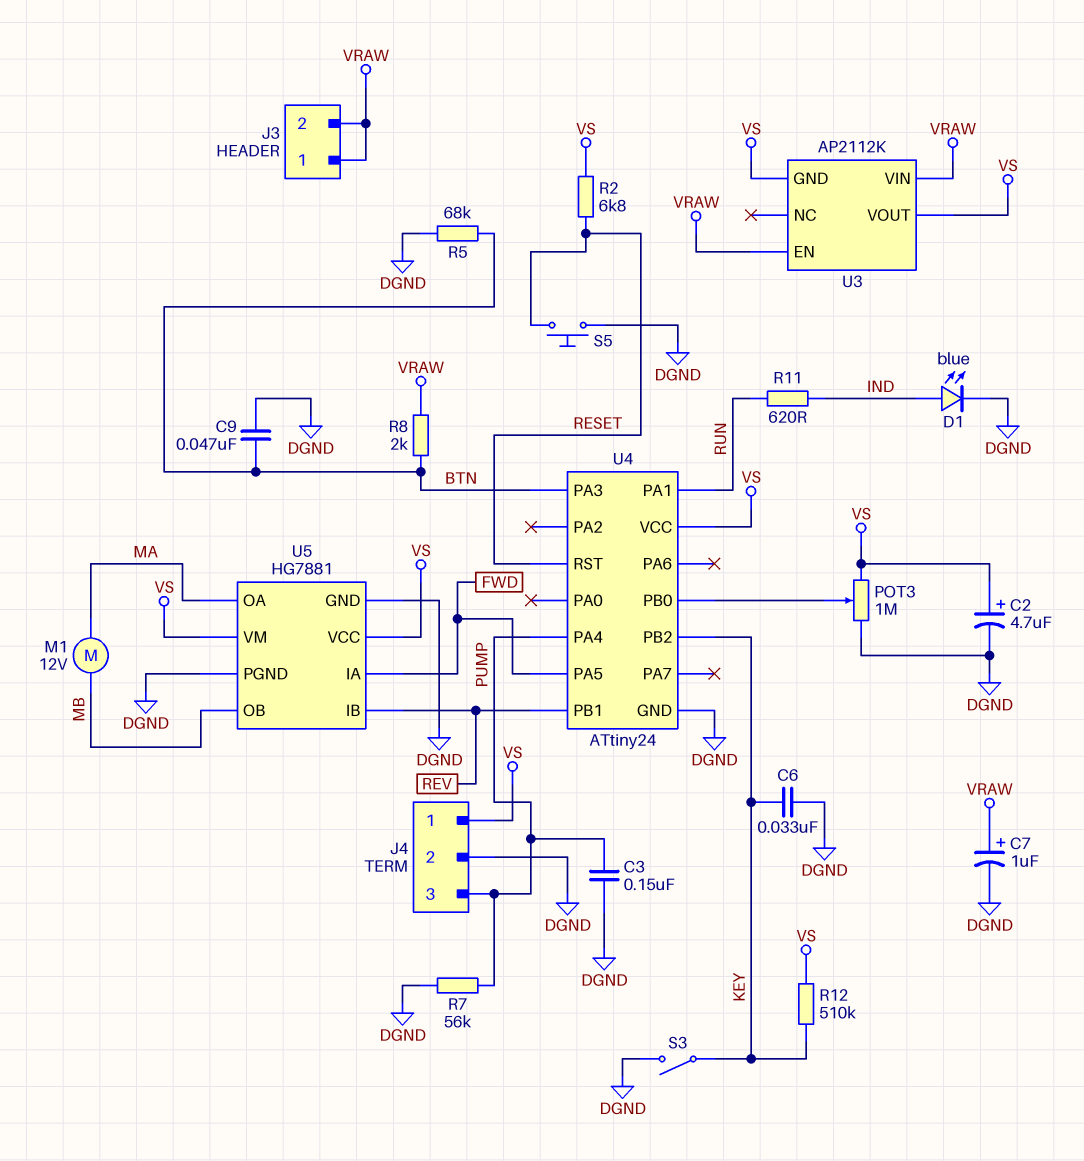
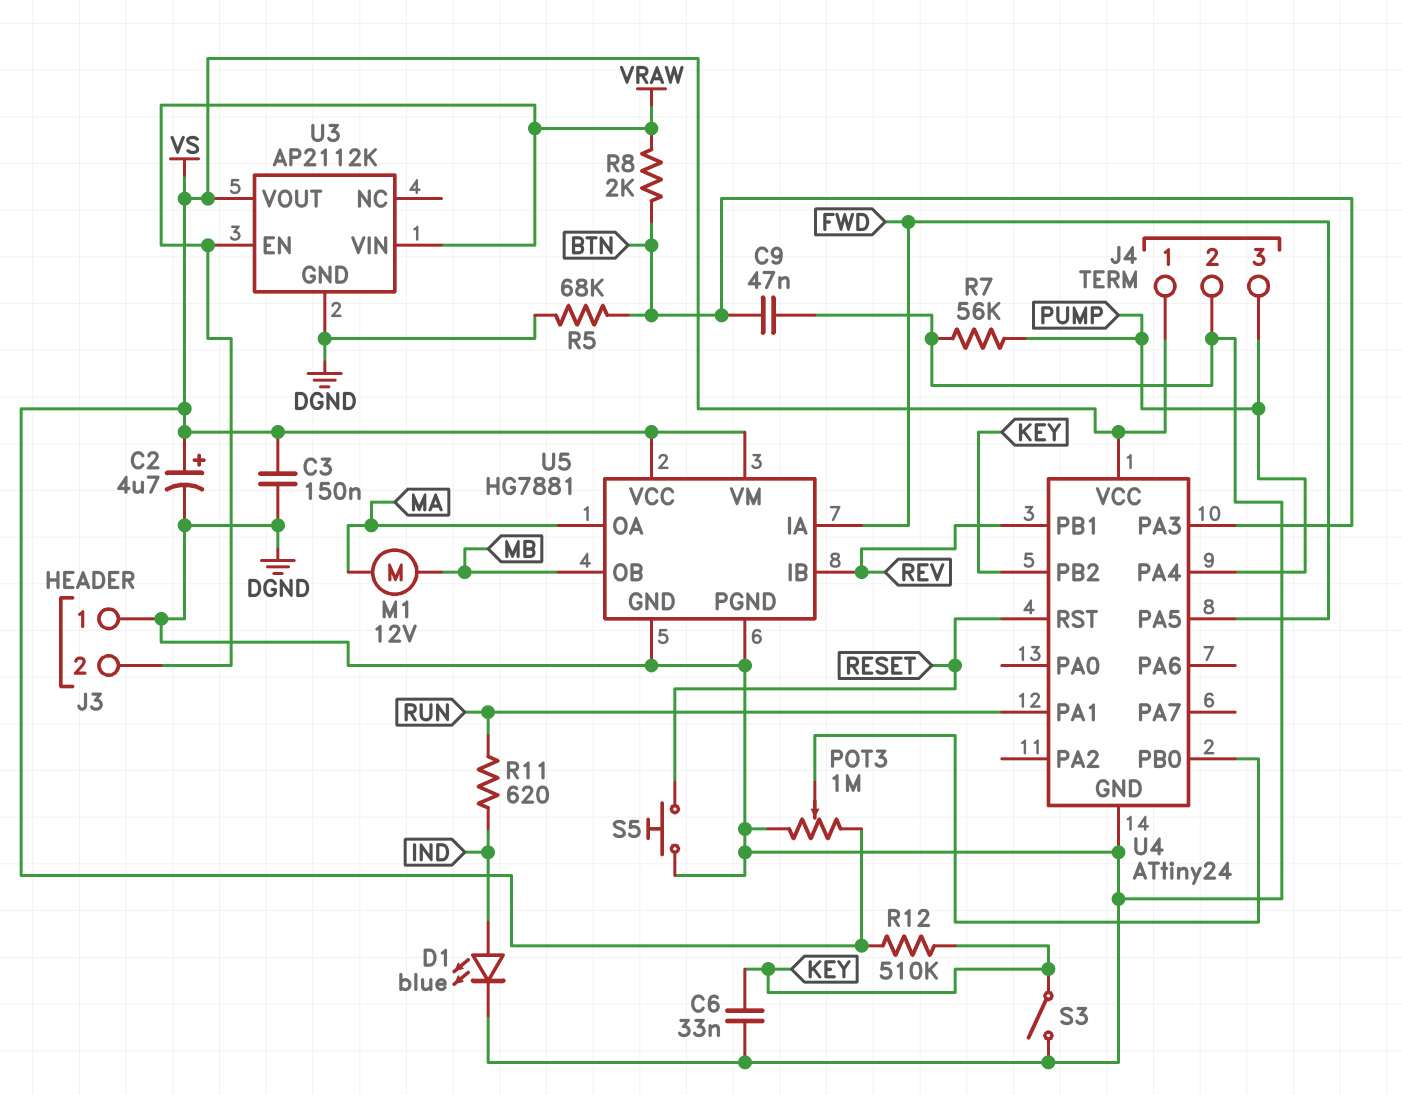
C3: 150nF (DGND, PUMP) -> 150nF (DGND, VS)
C7: 1uF (plus VRAW, minus DGND) -> none
J3 pin 1: VRAW -> DGND
R2: 6.8k (RESET, VS) -> none
U3 pin GND: VS -> DGND

